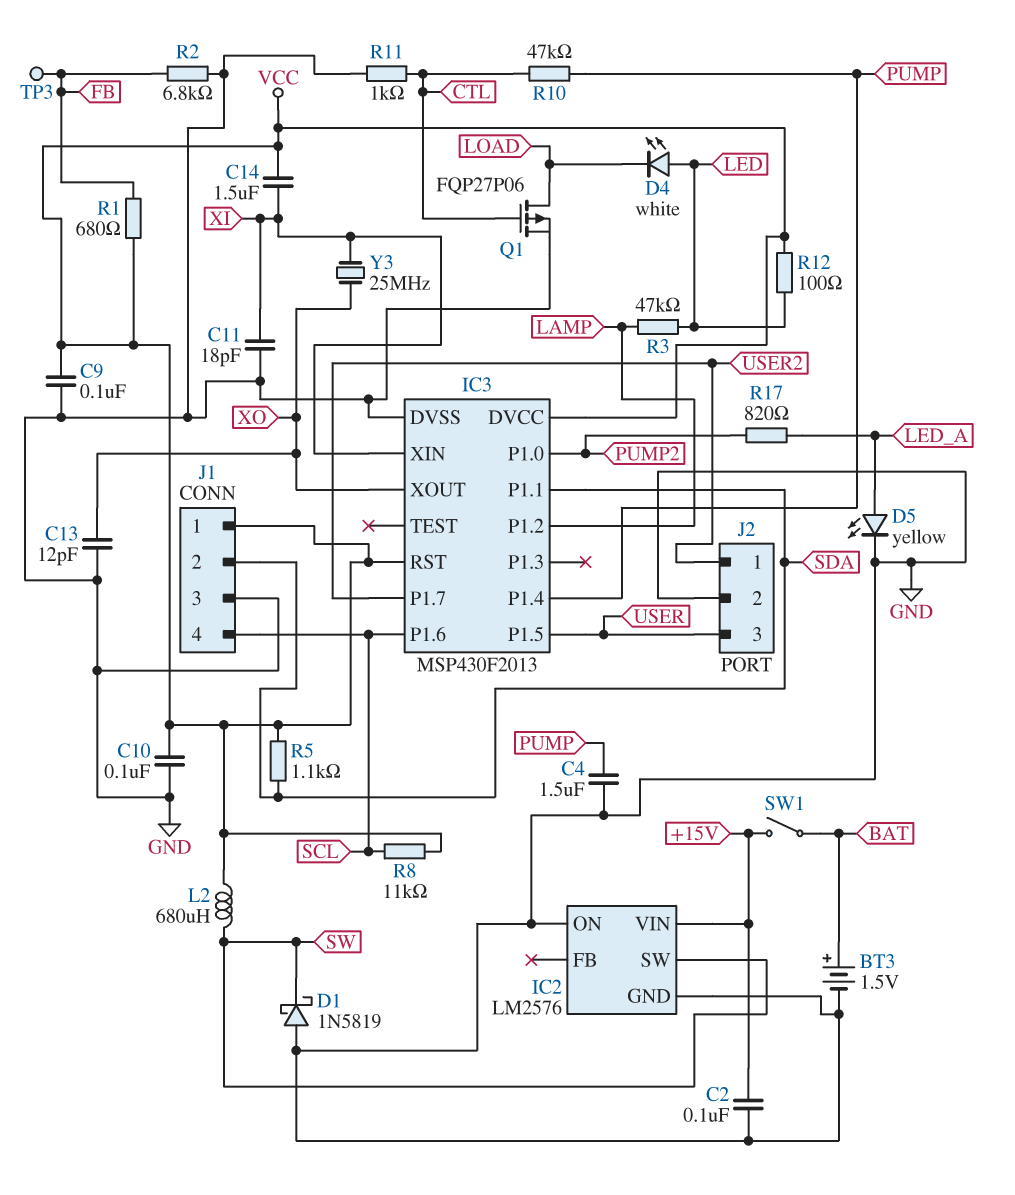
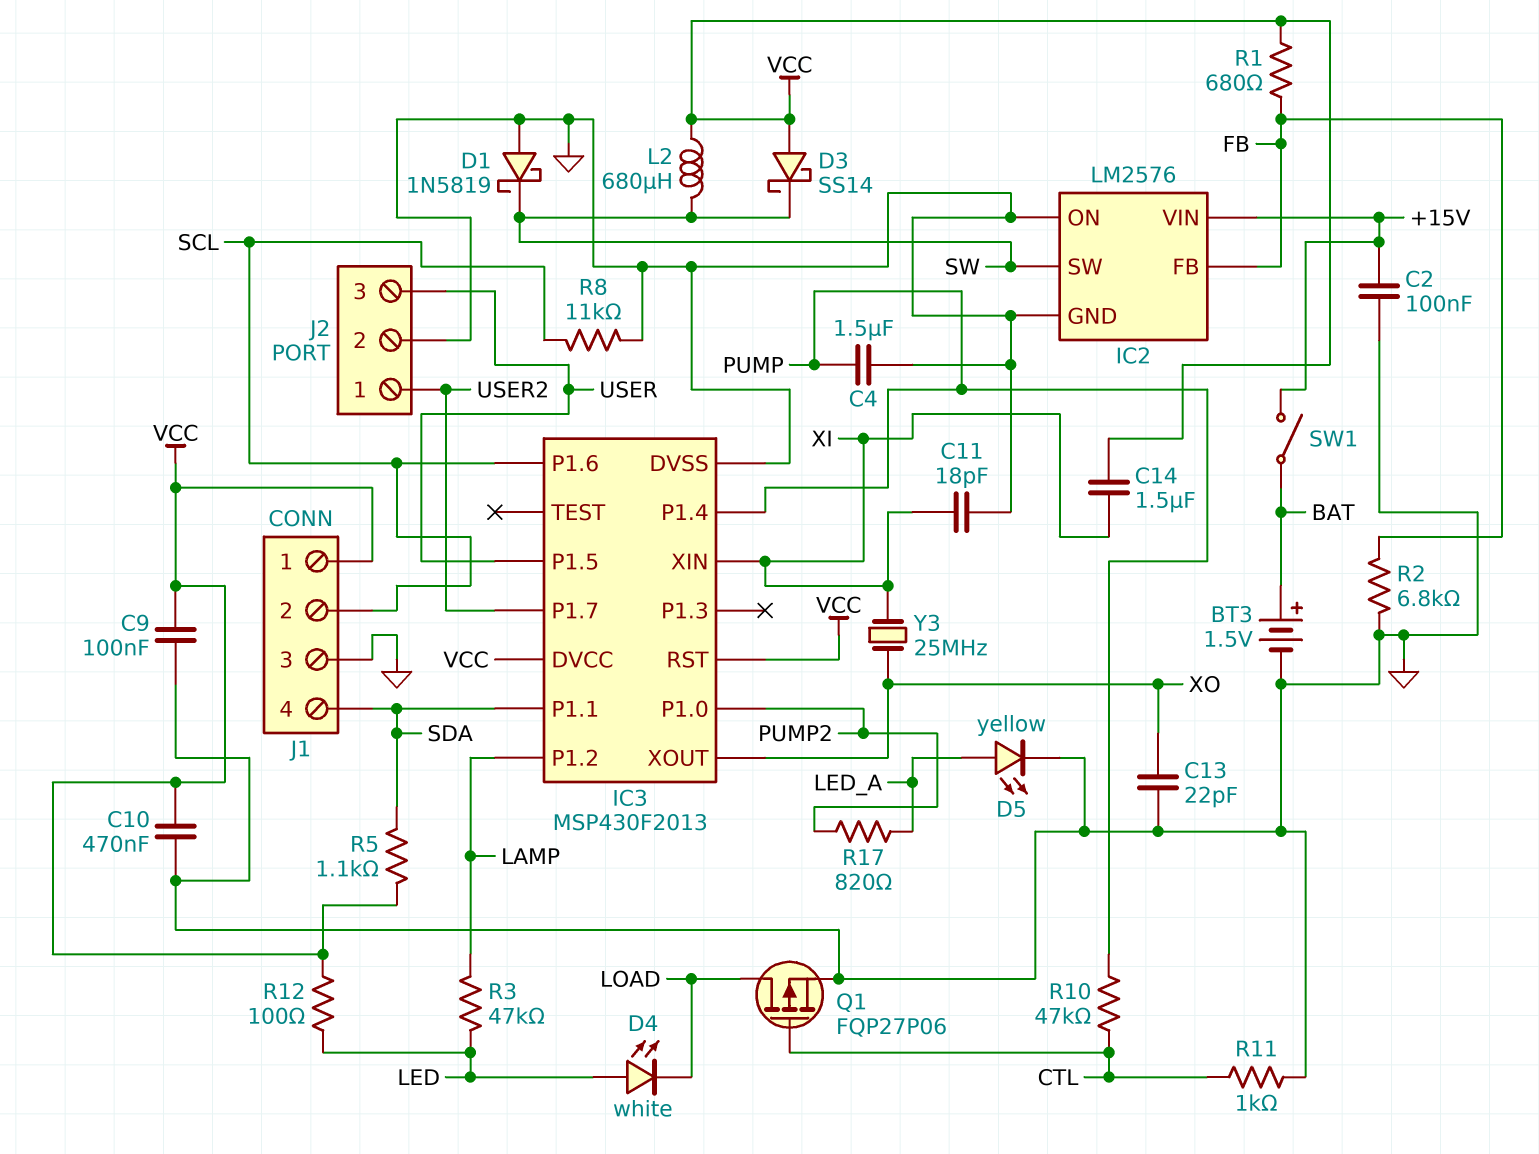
C10: 100nF (GND, VCC) -> 470nF (GND, VCC)
C13: 12pF (GND, XO) -> 22pF (GND, XO)
D3: none -> schottky SS14 (A VCC, K SW)
IC2 pin FB: none -> FB
J1 pin 2: SDA -> SCL
J1 pin 4: SCL -> SDA
R8: 11k (SCL, VCC) -> 11k (GND, SCL)
TP3: test point (FB) -> none

